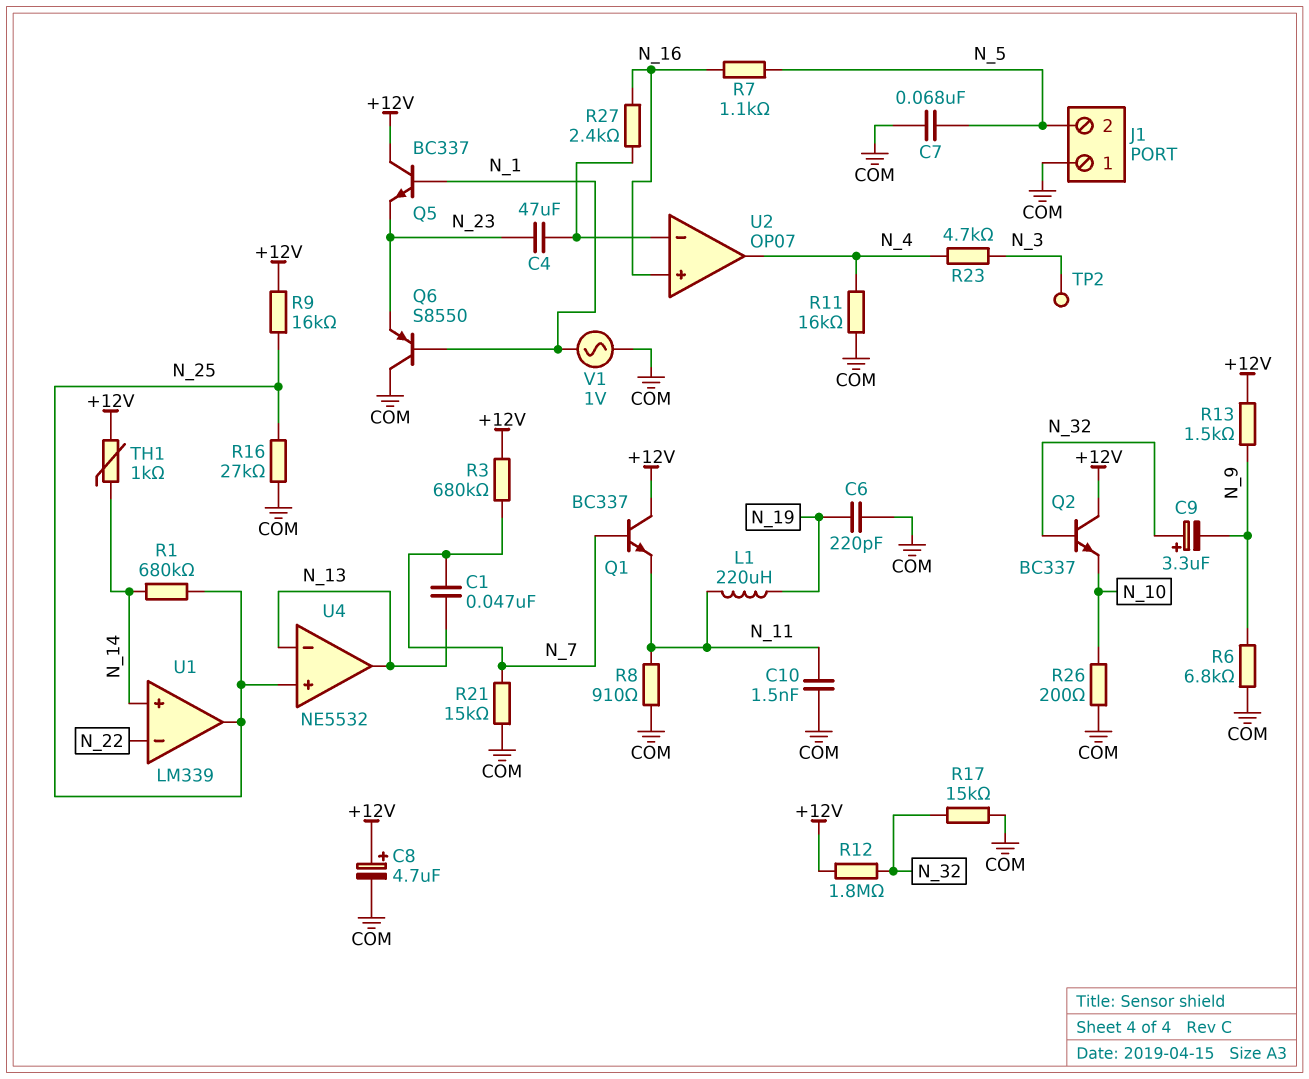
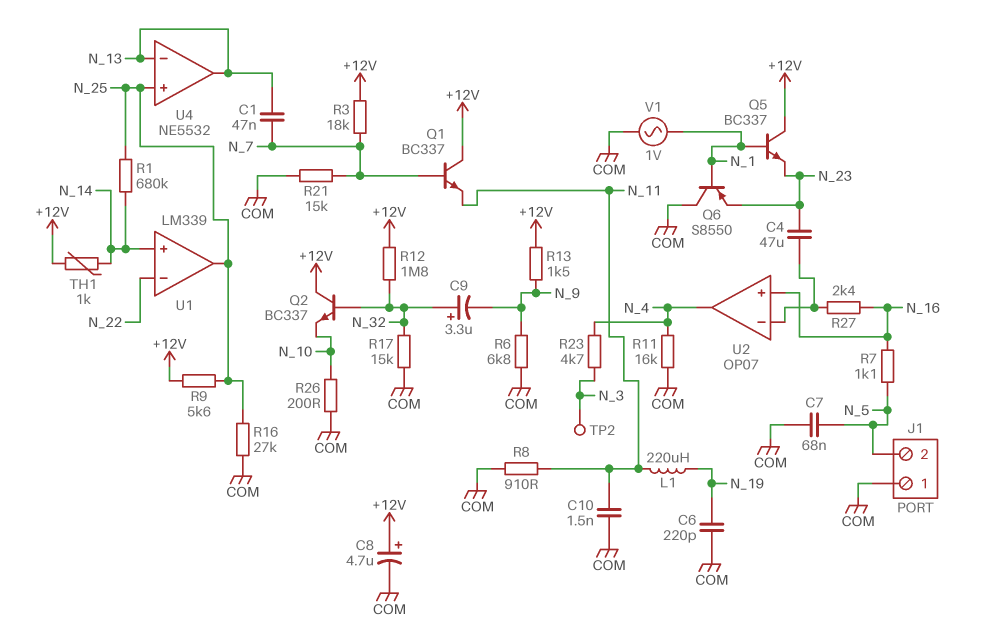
R3: 680k (+12V, N_7) -> 18k (+12V, N_7)
R9: 16k (+12V, N_25) -> 5.6k (+12V, N_25)

